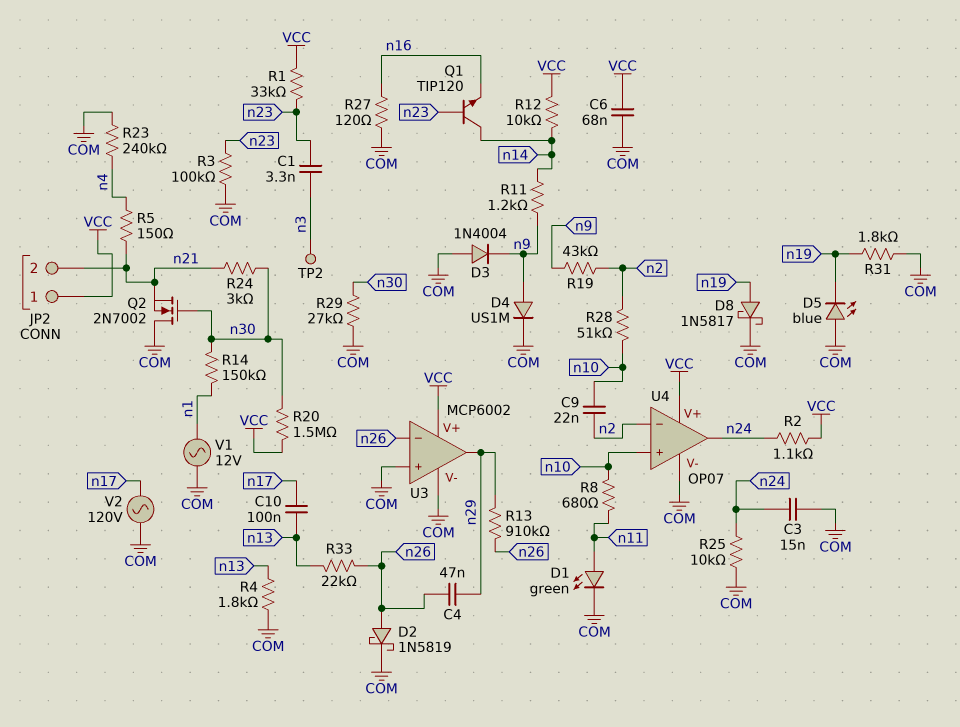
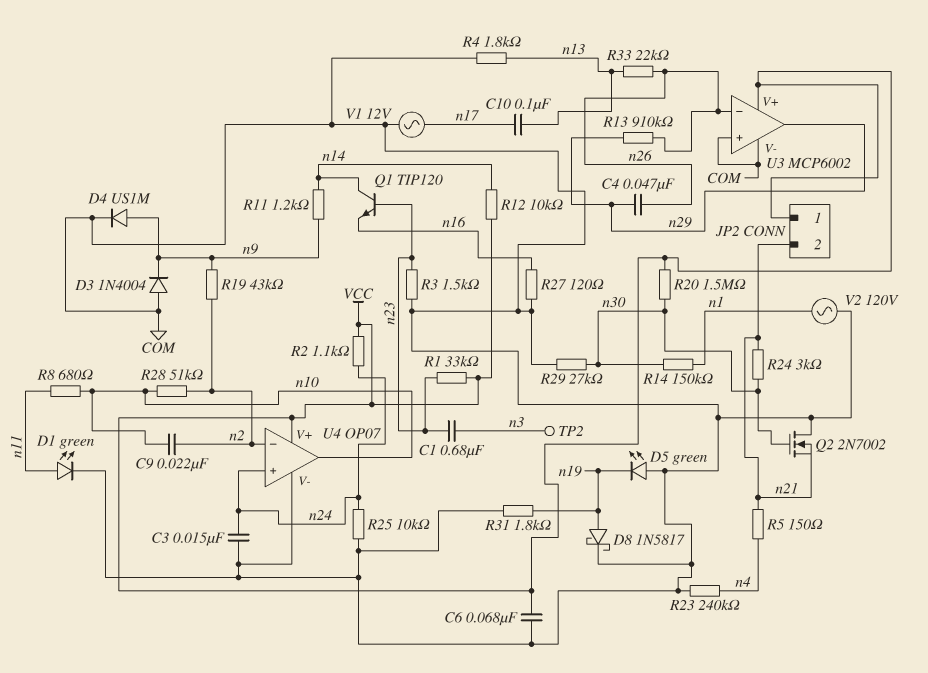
C1: 3.3nF (n3, n23) -> 680nF (n3, n23)
D2: schottky 1N5819 (A n26, K COM) -> none
D5: LED blue (A COM, K n19) -> LED green (A COM, K n19)
R3: 100k (COM, n23) -> 1.5k (COM, n23)
U4 pin in+: n10 -> n24
U4 pin out: n24 -> n10
V1: AC 12V (COM, n1) -> AC 12V (COM, n17)
V2: AC 120V (COM, n17) -> AC 120V (COM, n1)

